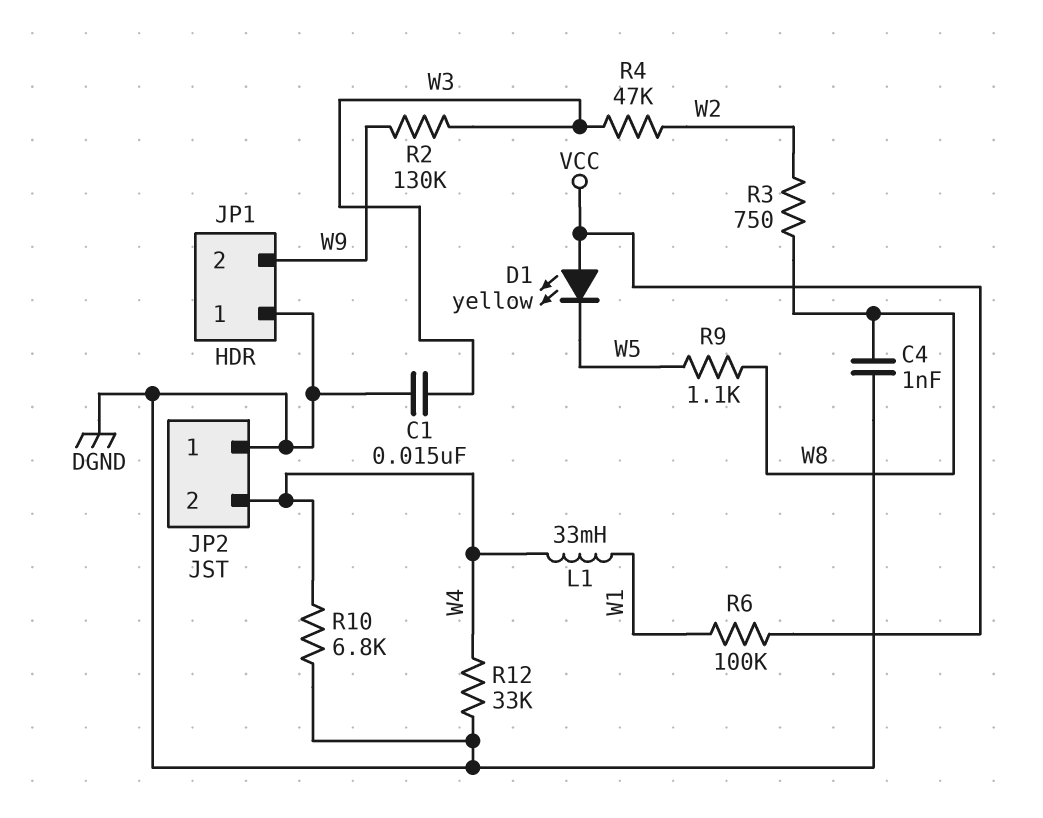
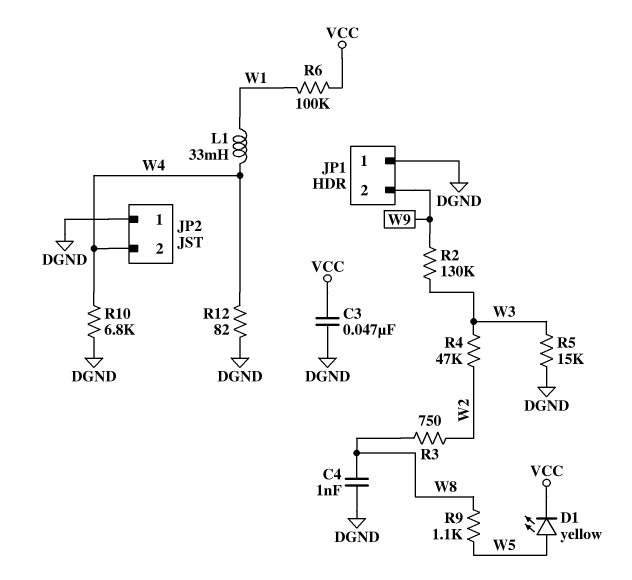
C1: 15nF (DGND, W3) -> none
C3: none -> 47nF (DGND, VCC)
D1: LED yellow (A VCC, K W5) -> LED yellow (A W5, K VCC)
R5: none -> 15k (DGND, W3)
R12: 33k (DGND, W4) -> 82 (DGND, W4)

